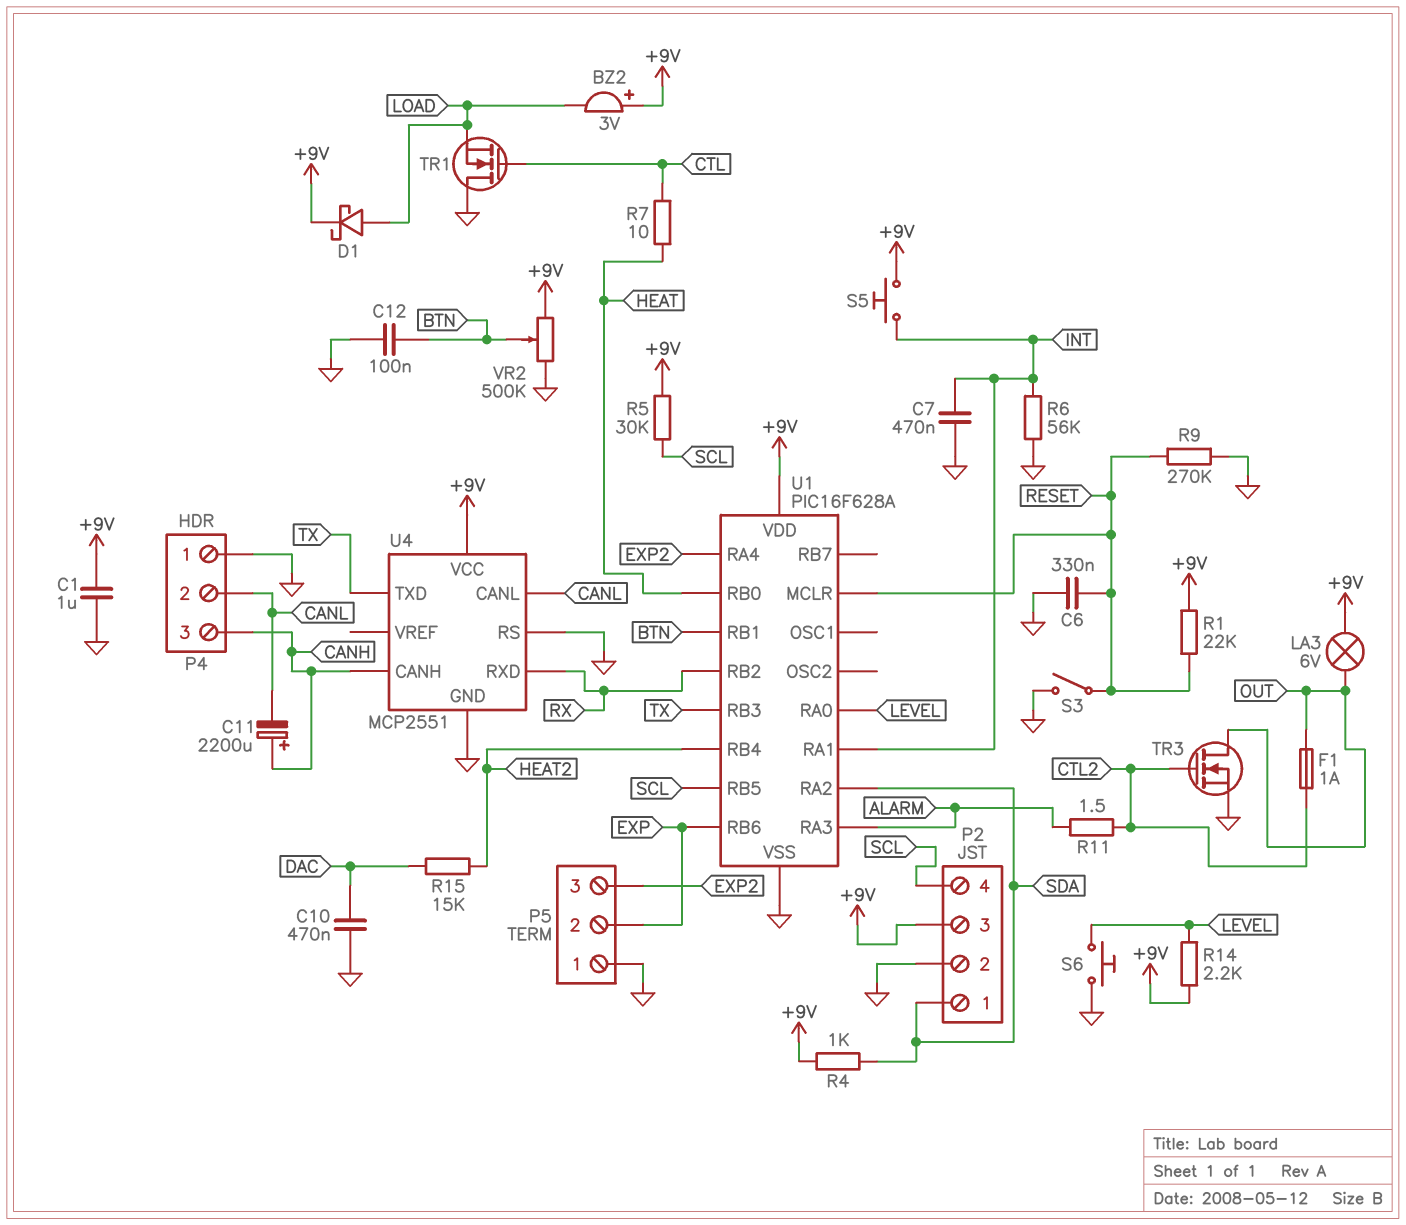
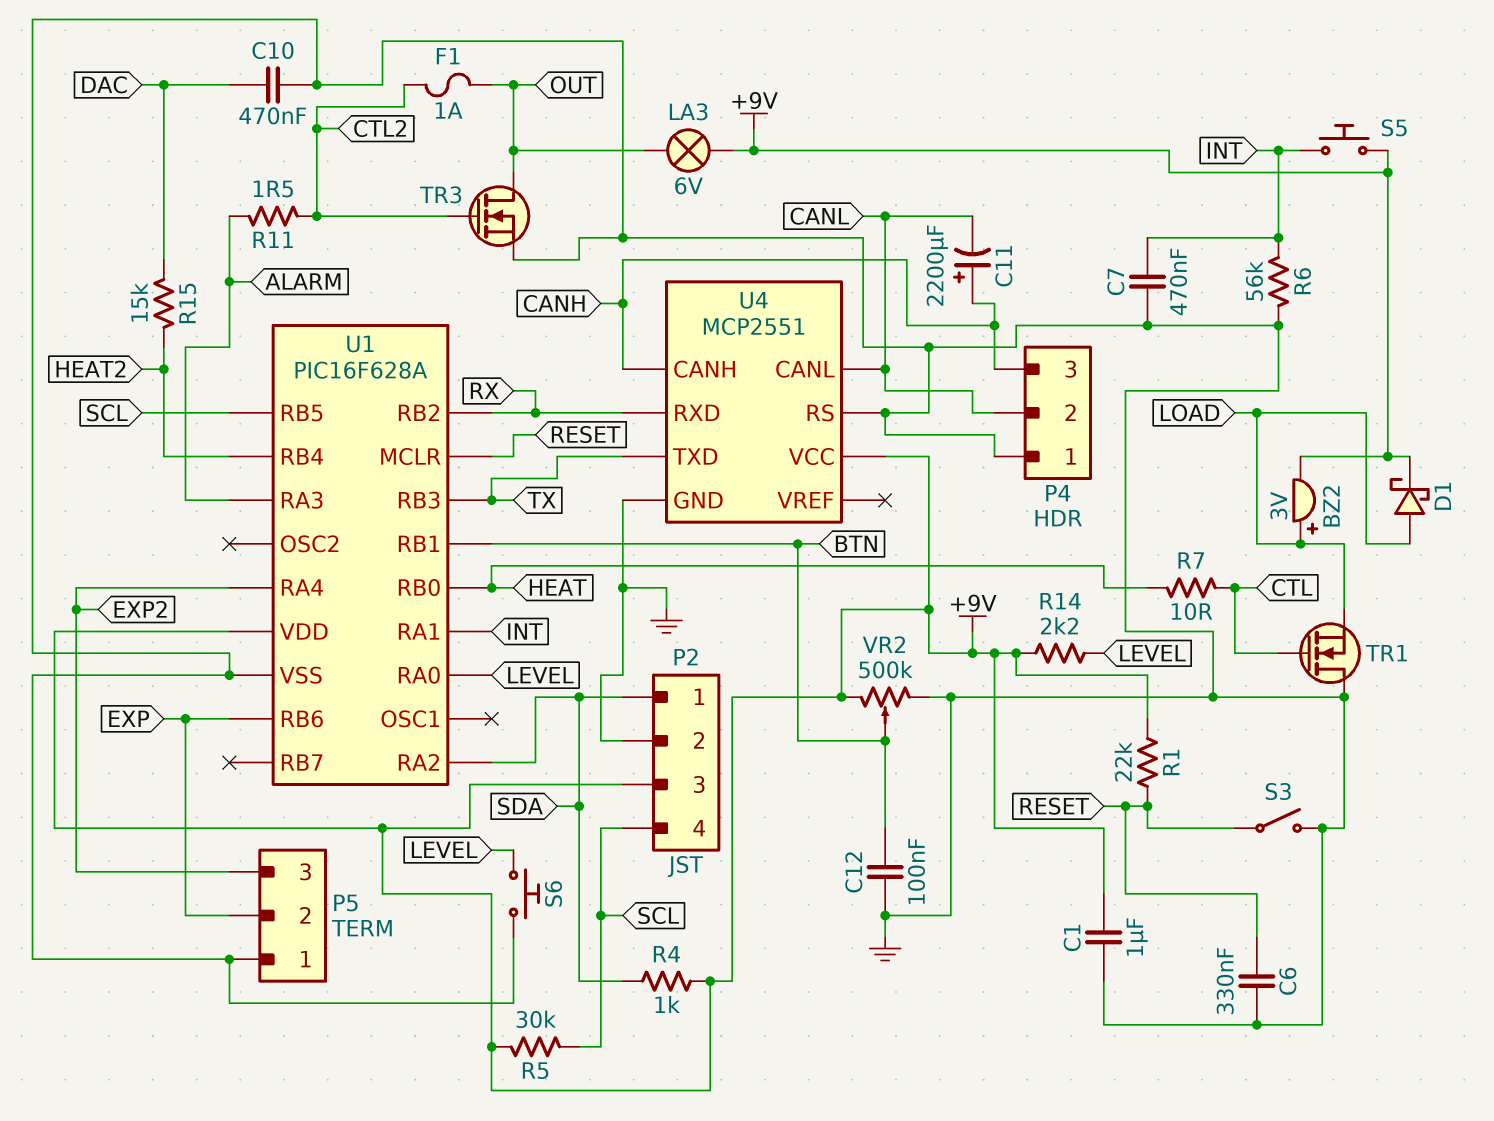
BZ2: buzzer 3V (plus +9V, minus LOAD) -> buzzer 3V (plus LOAD, minus +9V)
R9: 270k (GND, RESET) -> none

